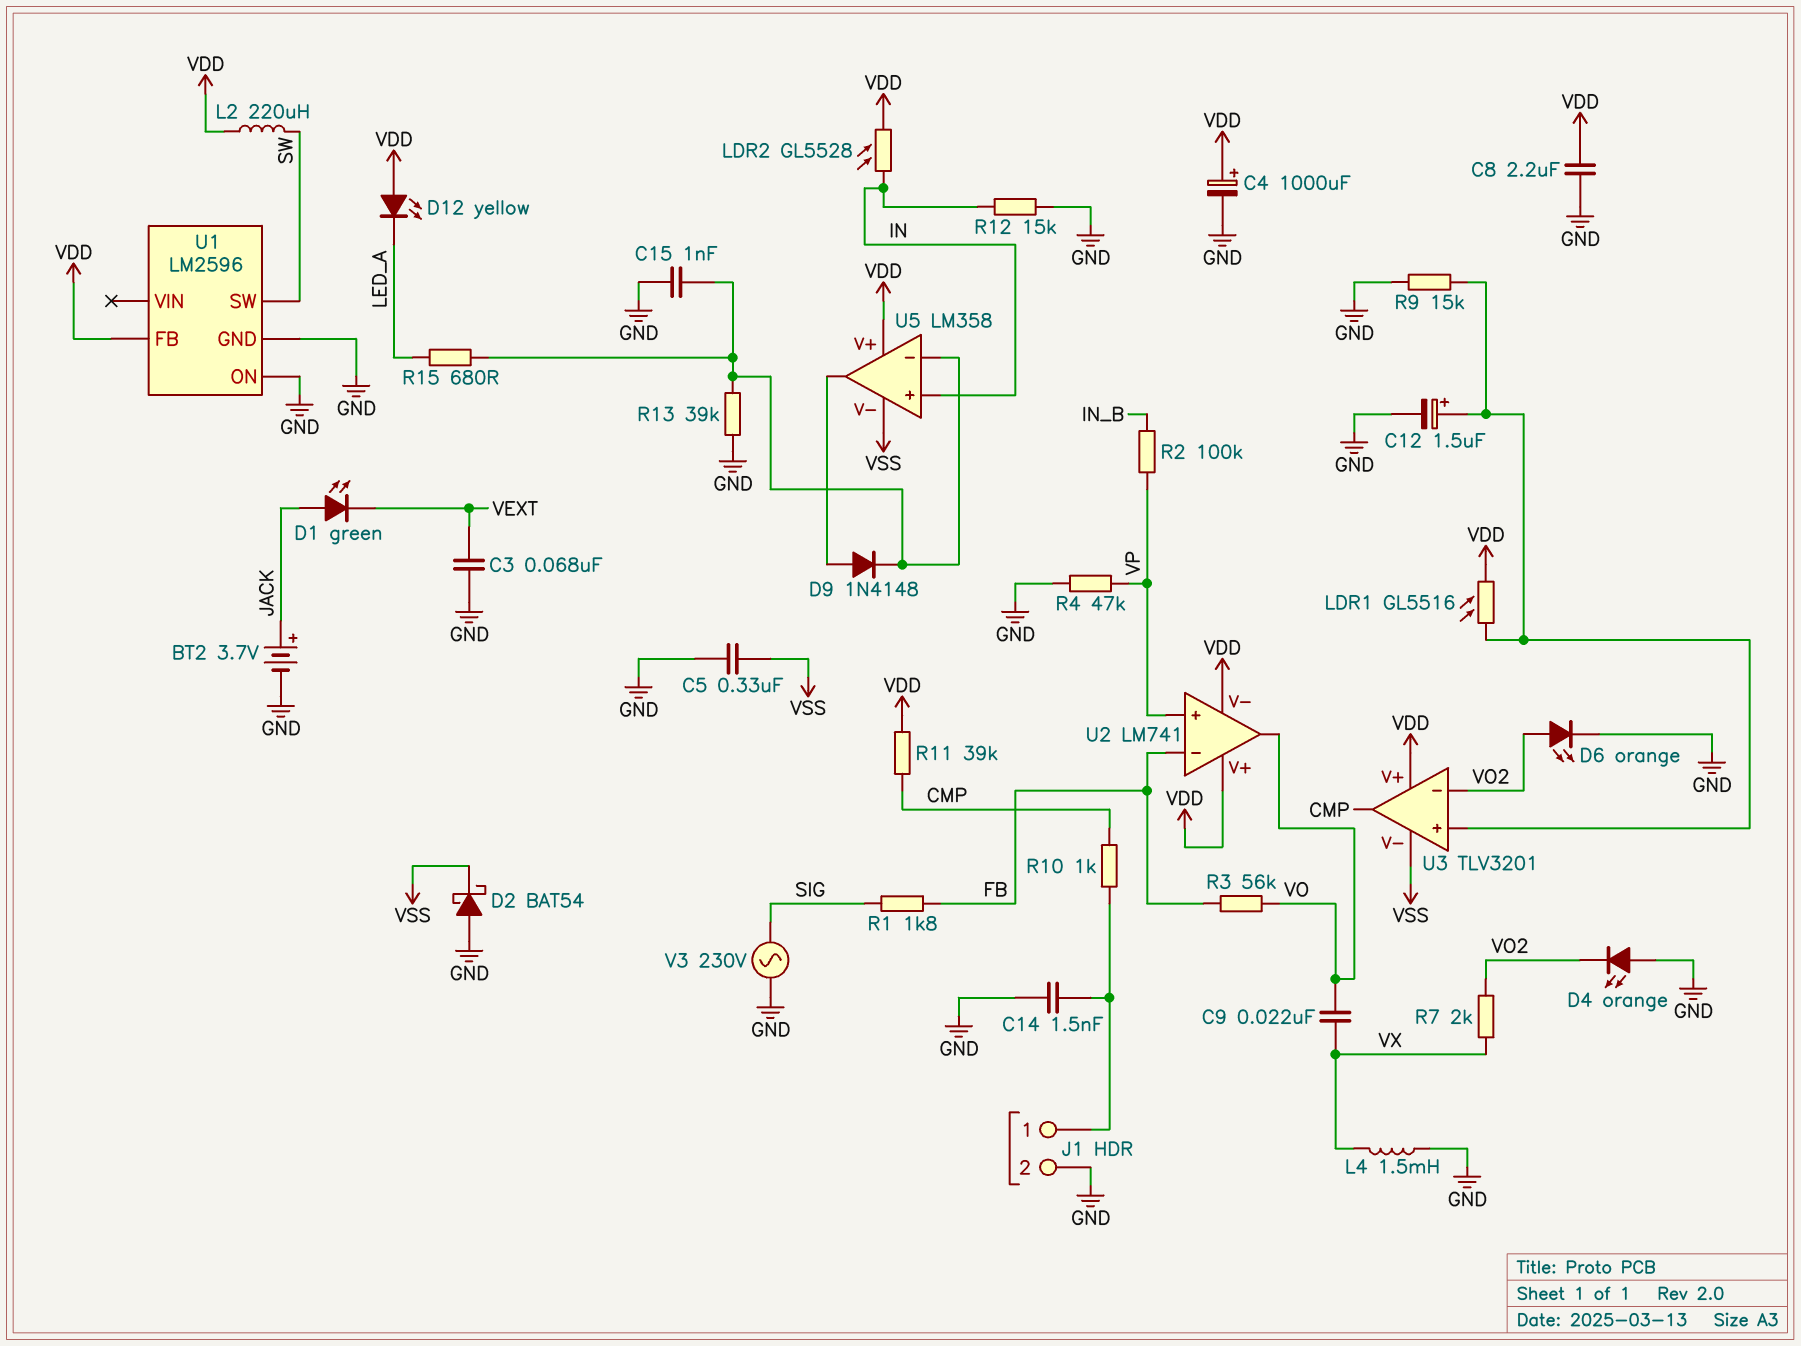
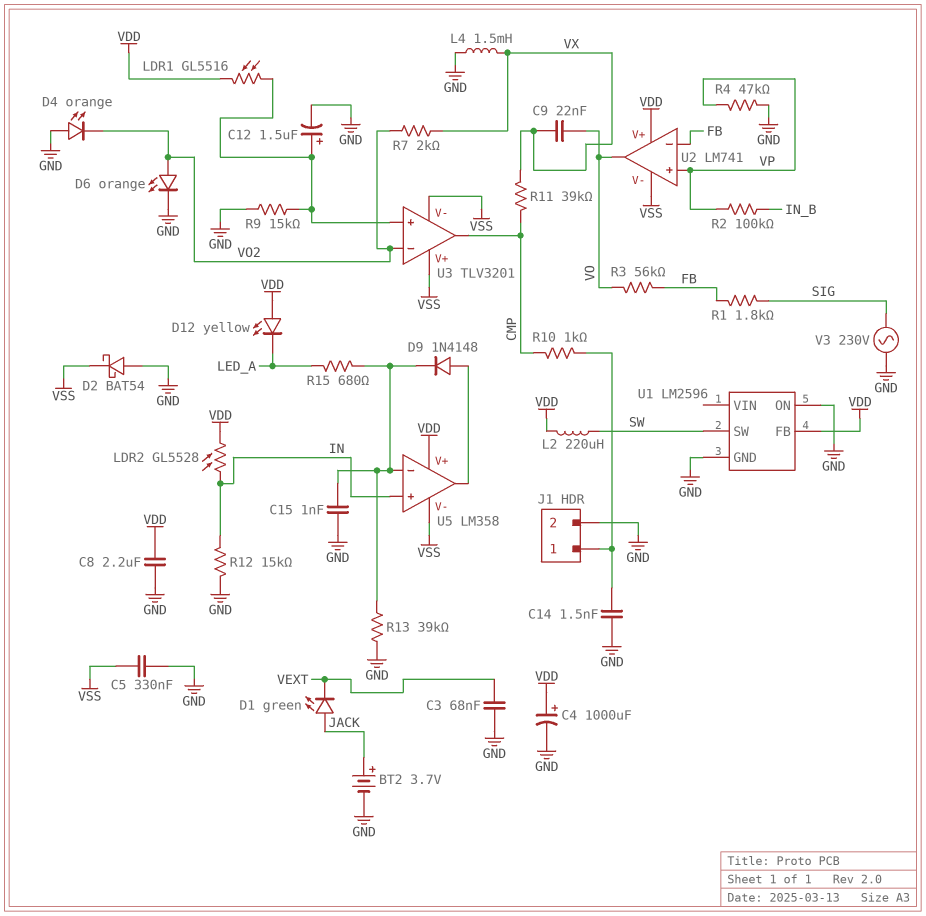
R11: 39k (CMP, VDD) -> 39k (CMP, VX)
U2 pin V-: VDD -> VSS
U3 pin V+: VDD -> VSS

